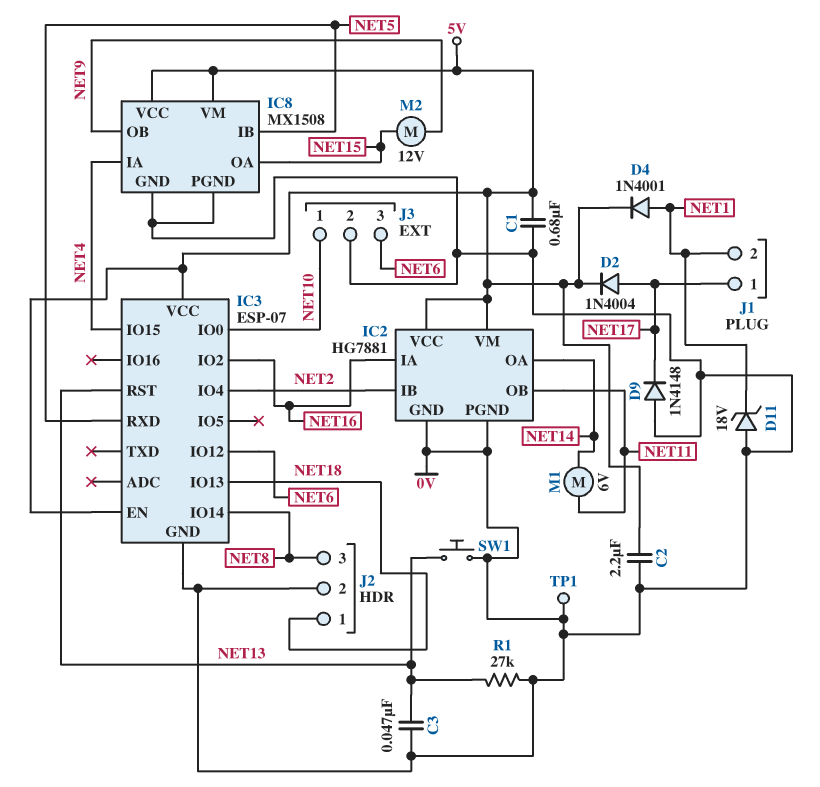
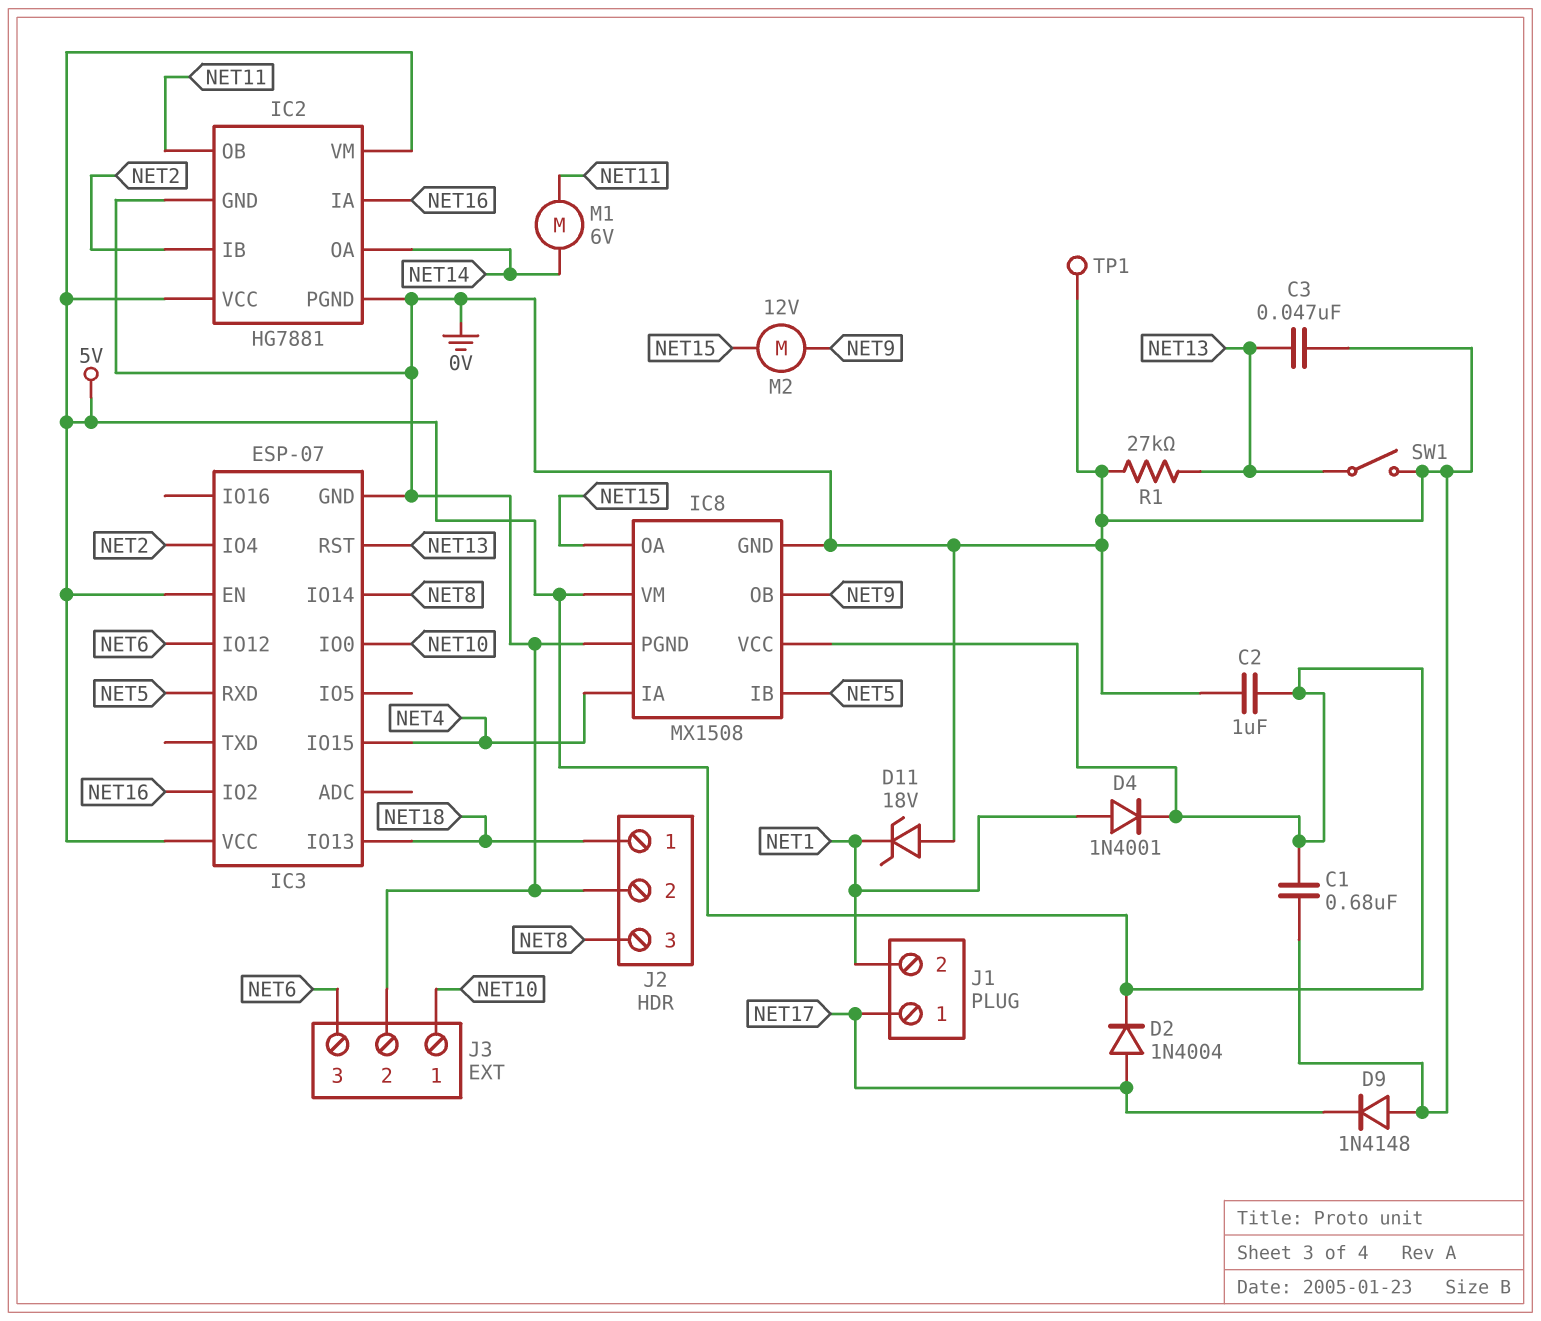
C2: 2.2uF (0V, 5V) -> 1uF (0V, 5V)
SW1: button (0V, NET13) -> switch (0V, NET13)

